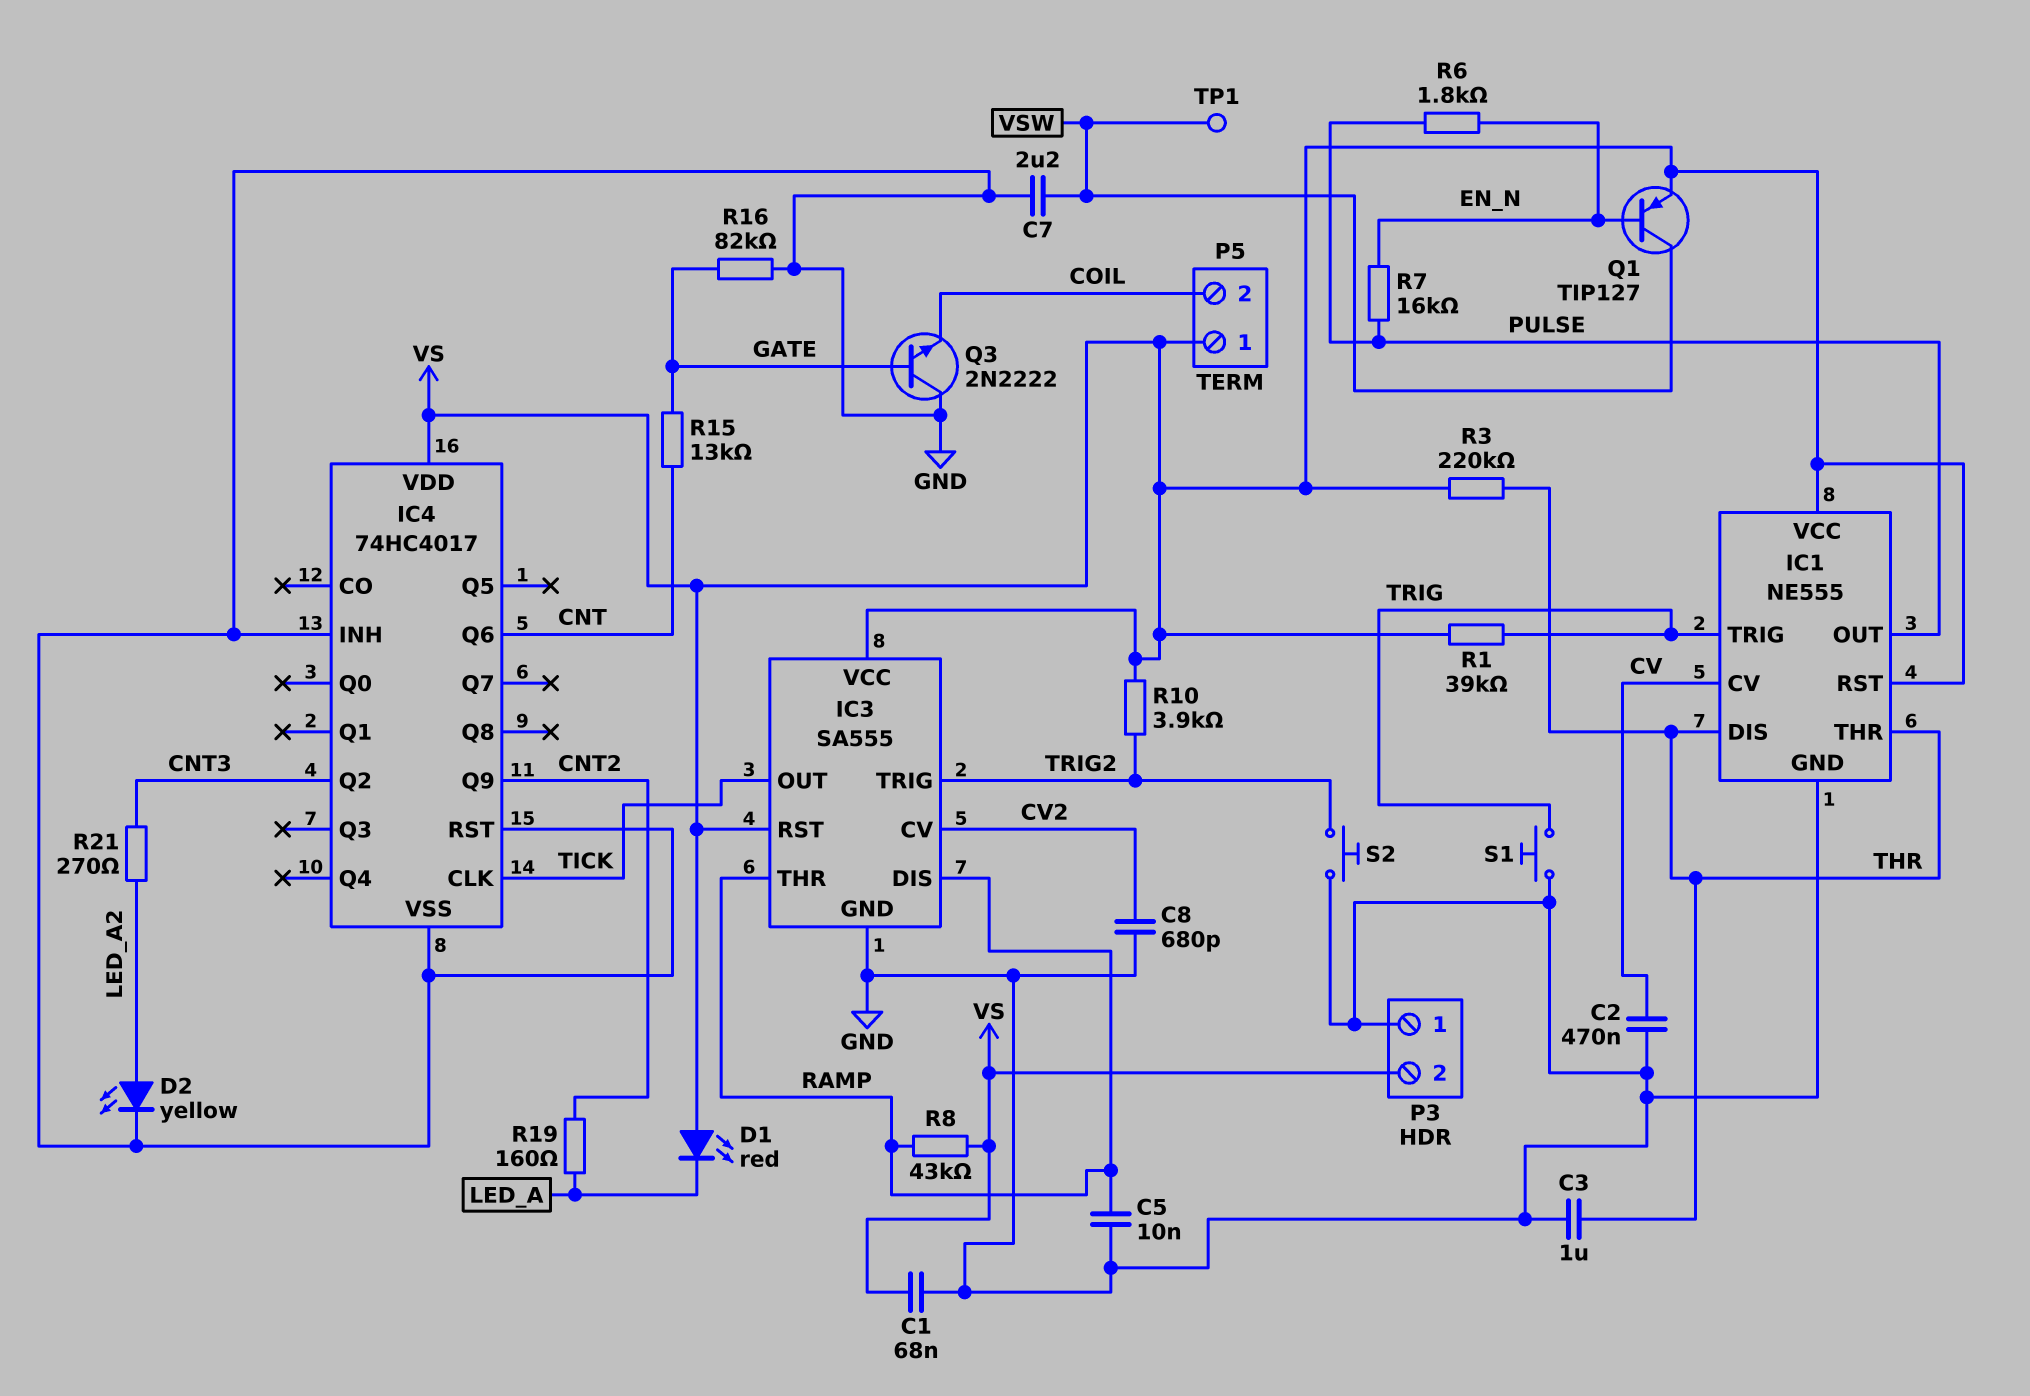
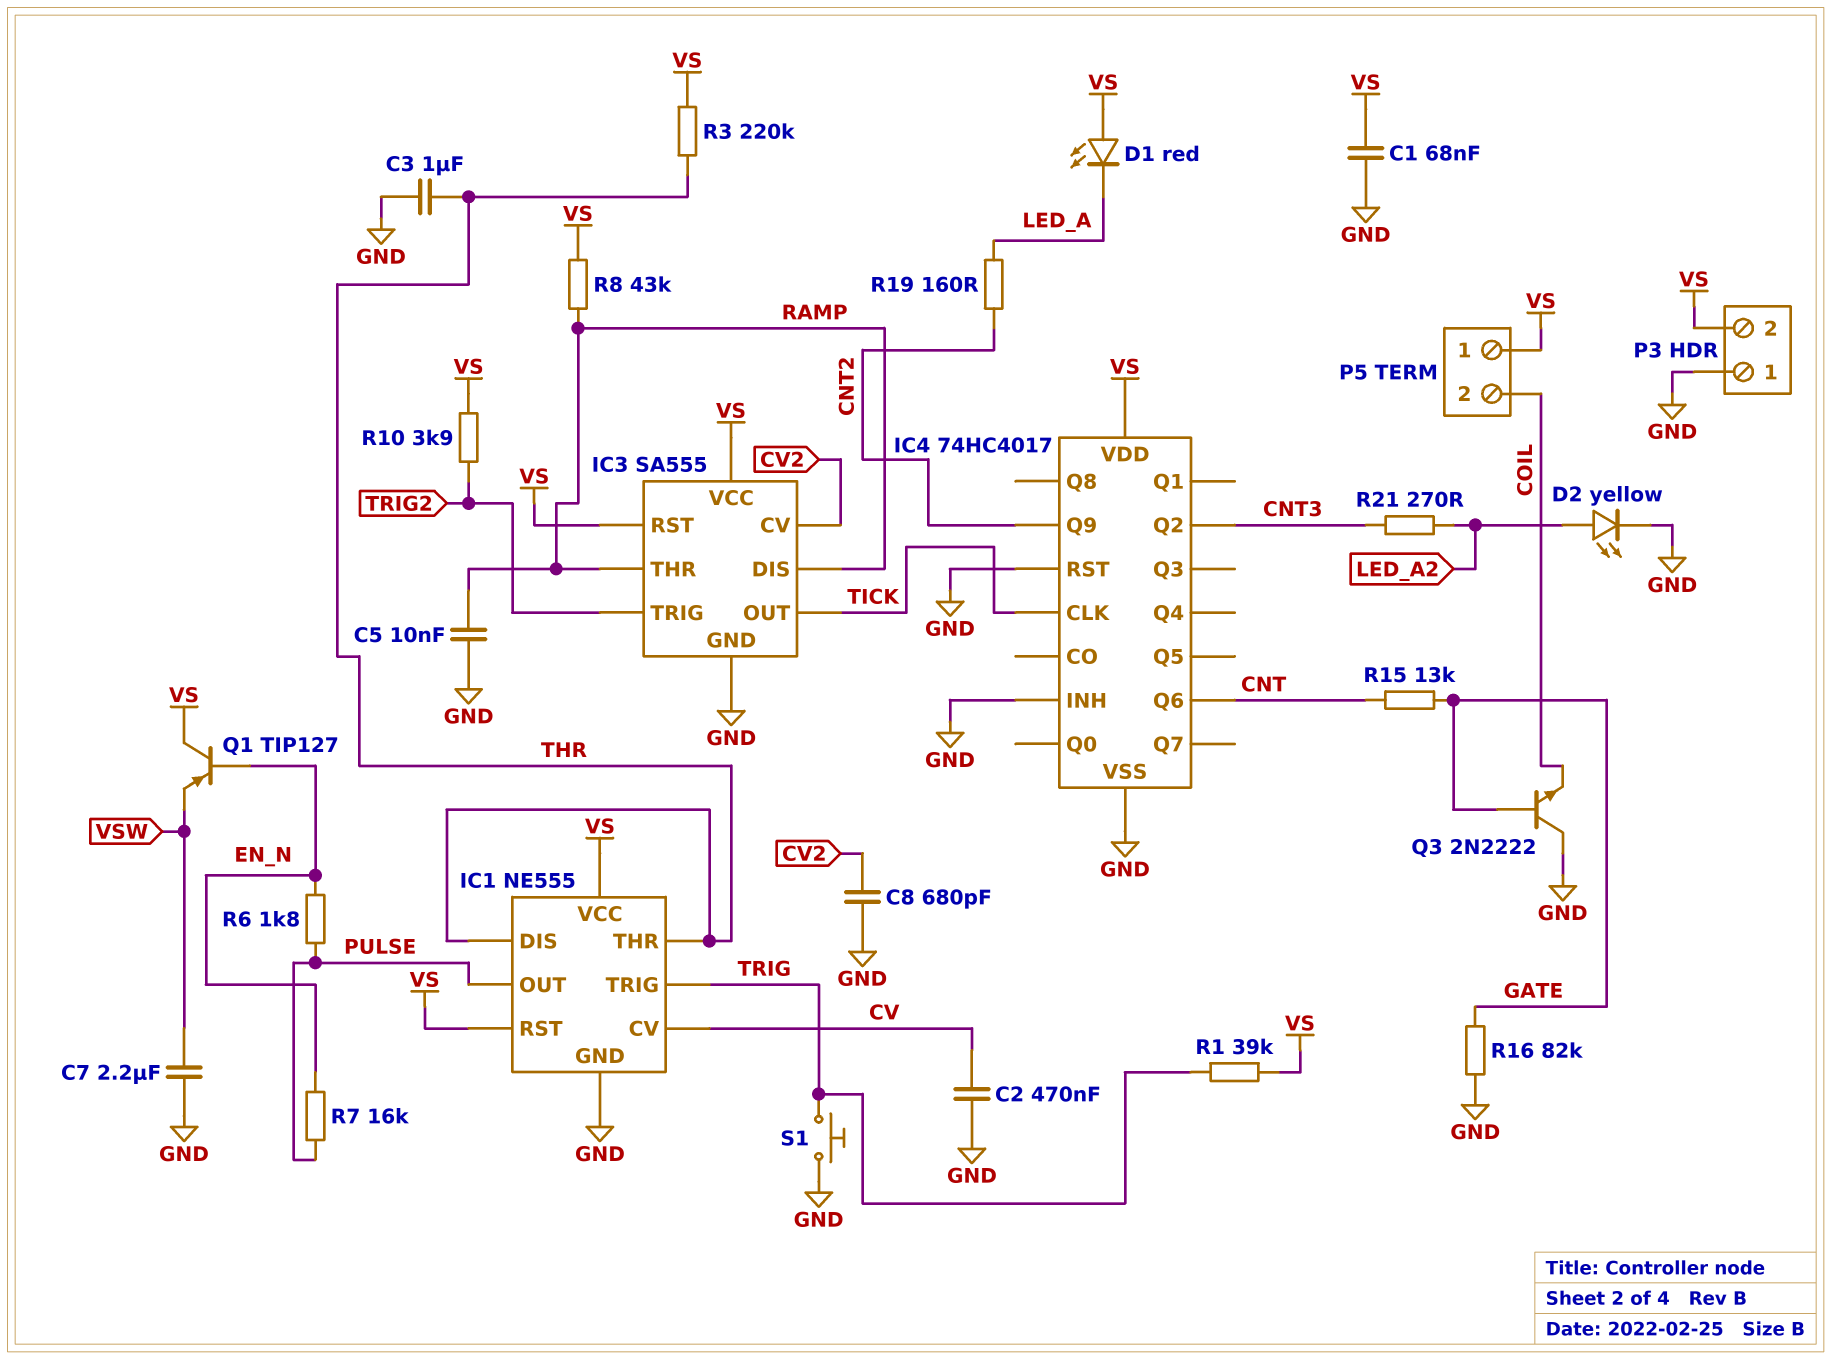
Q1: PNP TIP127 (B EN_N, C VSW, E VS) -> PNP TIP127 (B EN_N, C VS, E VSW)
S2: button (GND, TRIG2) -> none
TP1: test point (VSW) -> none

